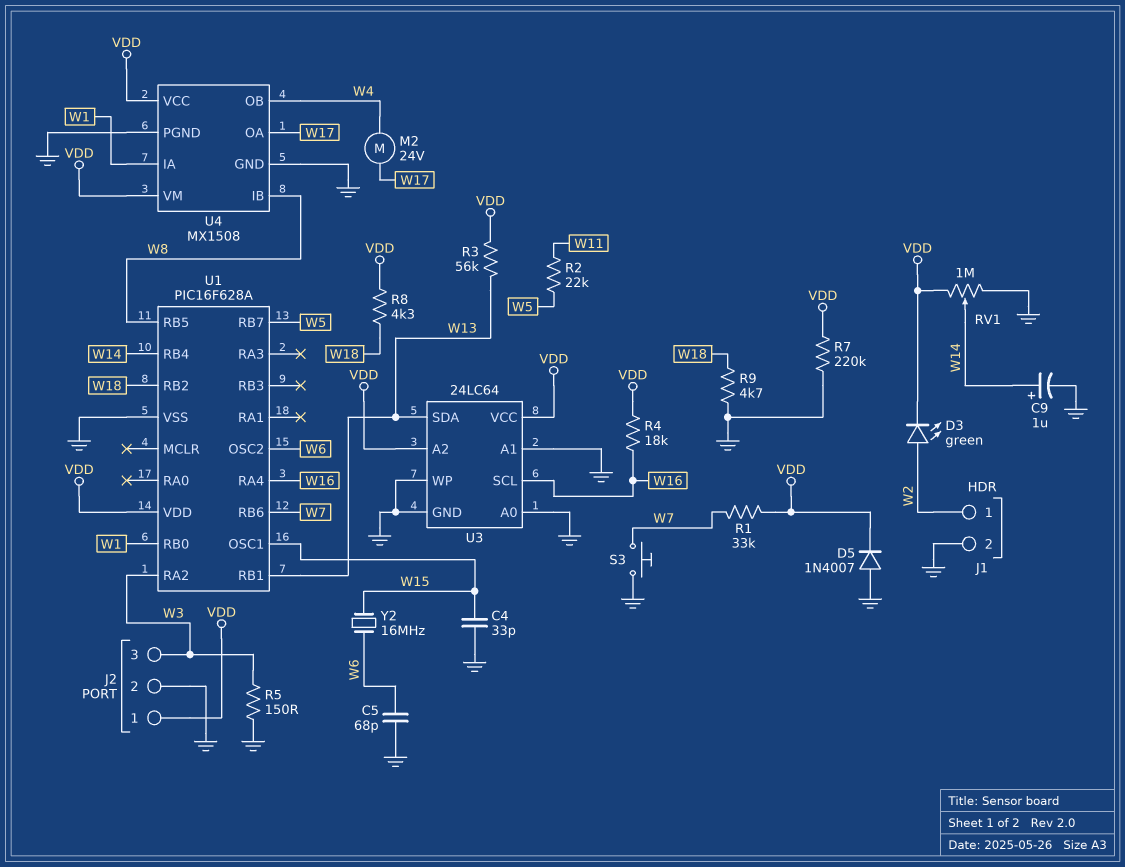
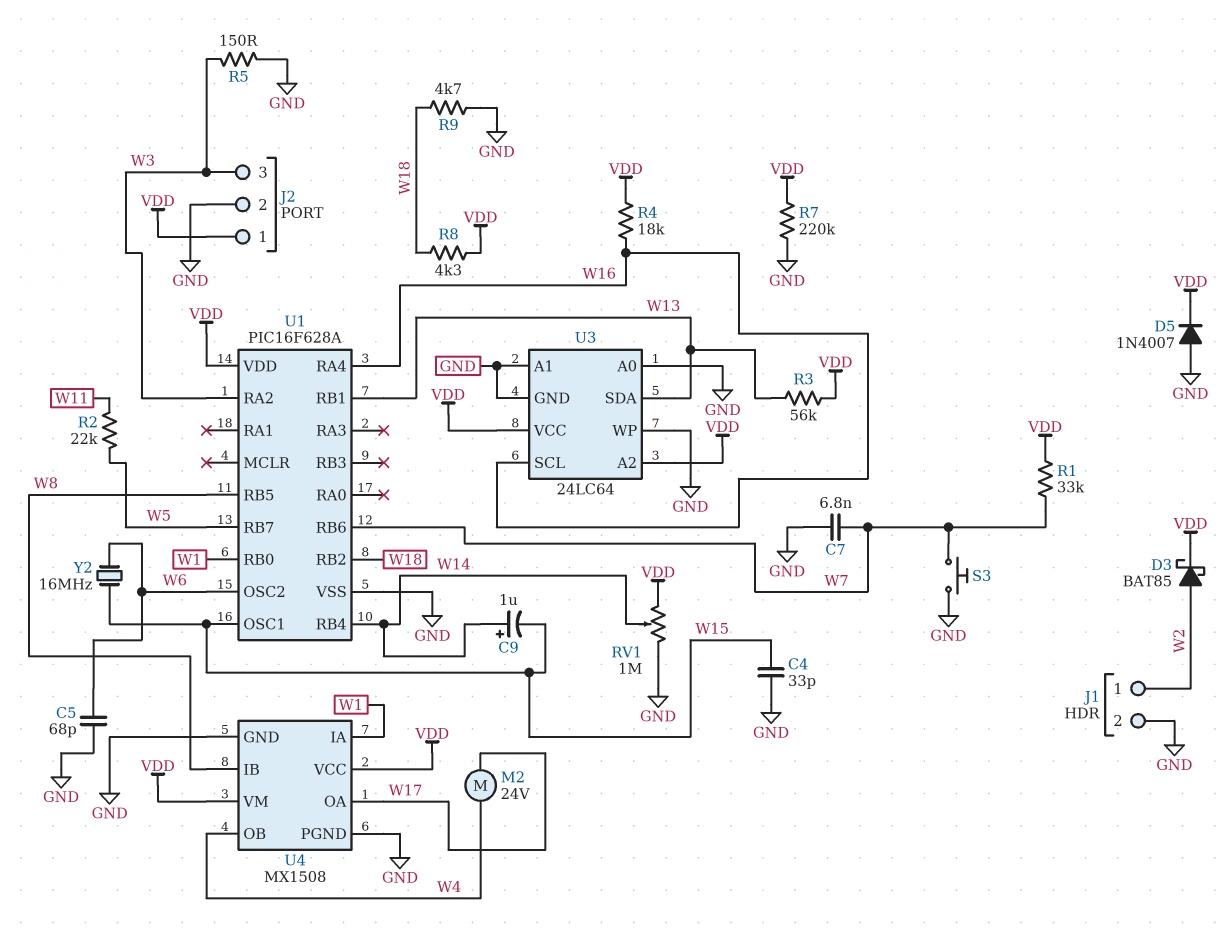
C7: none -> 6.8nF (GND, W7)
C9: 1uF (plus W14, minus GND) -> 1uF (plus W14, minus W15)
D3: LED green (A W2, K VDD) -> schottky BAT85 (A W2, K VDD)

